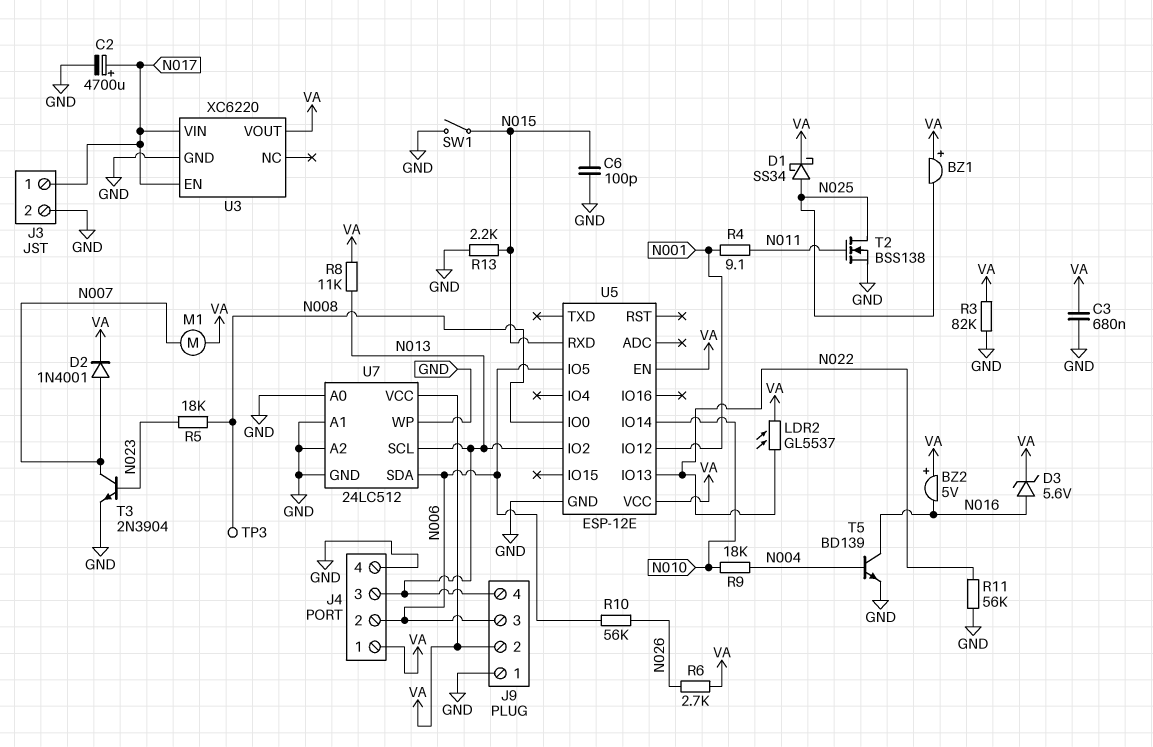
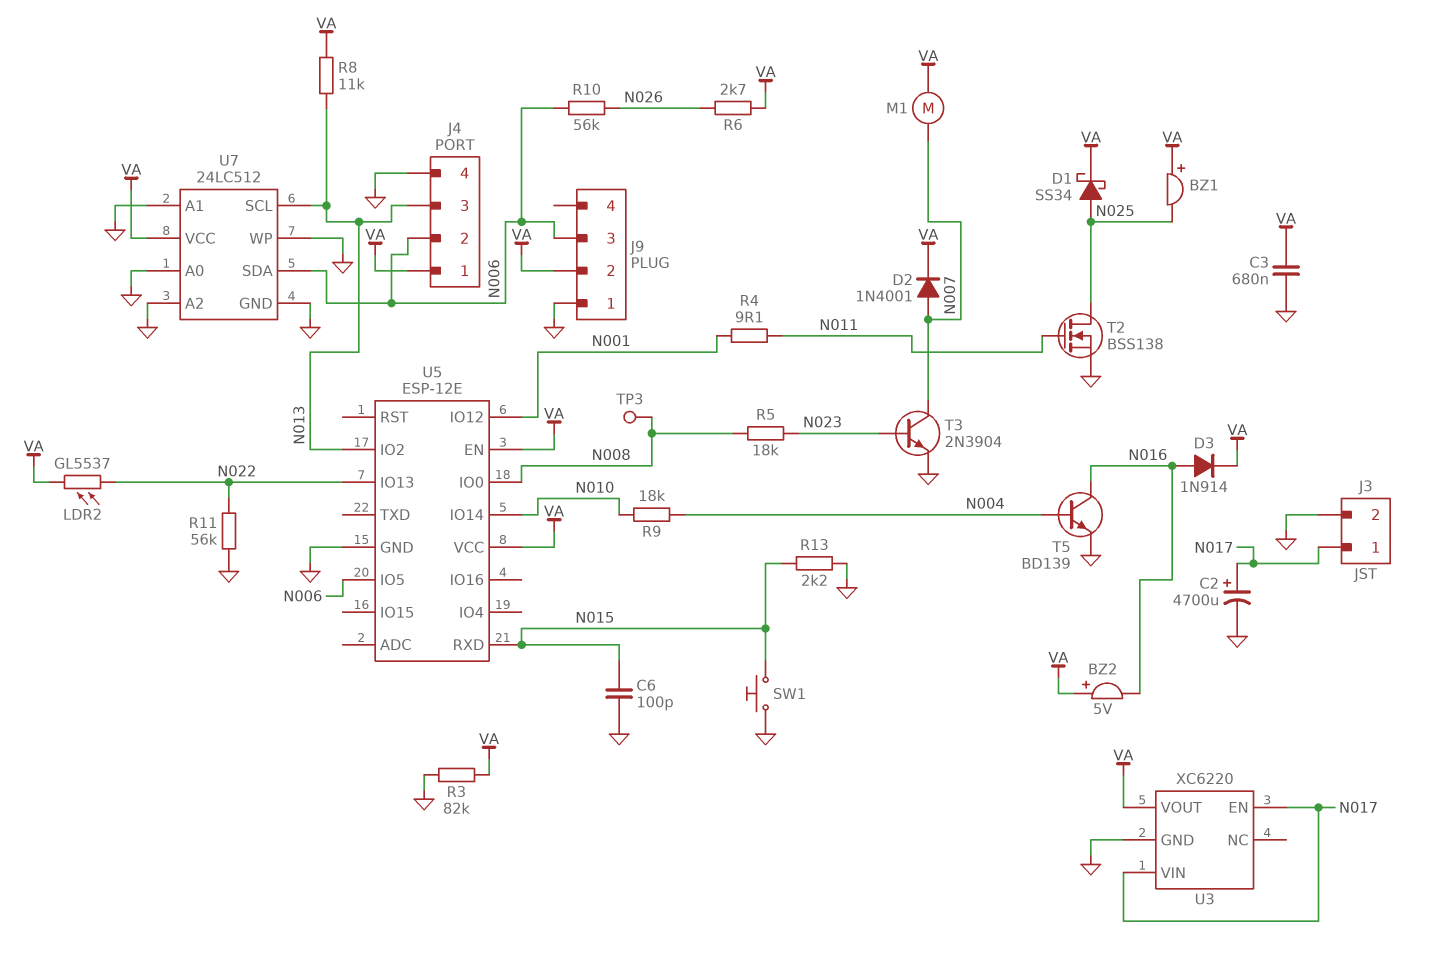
D3: zener 5.6V (A N016, K VA) -> diode 1N914 (A N016, K VA)
J9 pin 4: N013 -> none
SW1: switch (GND, N015) -> button (GND, N015)

